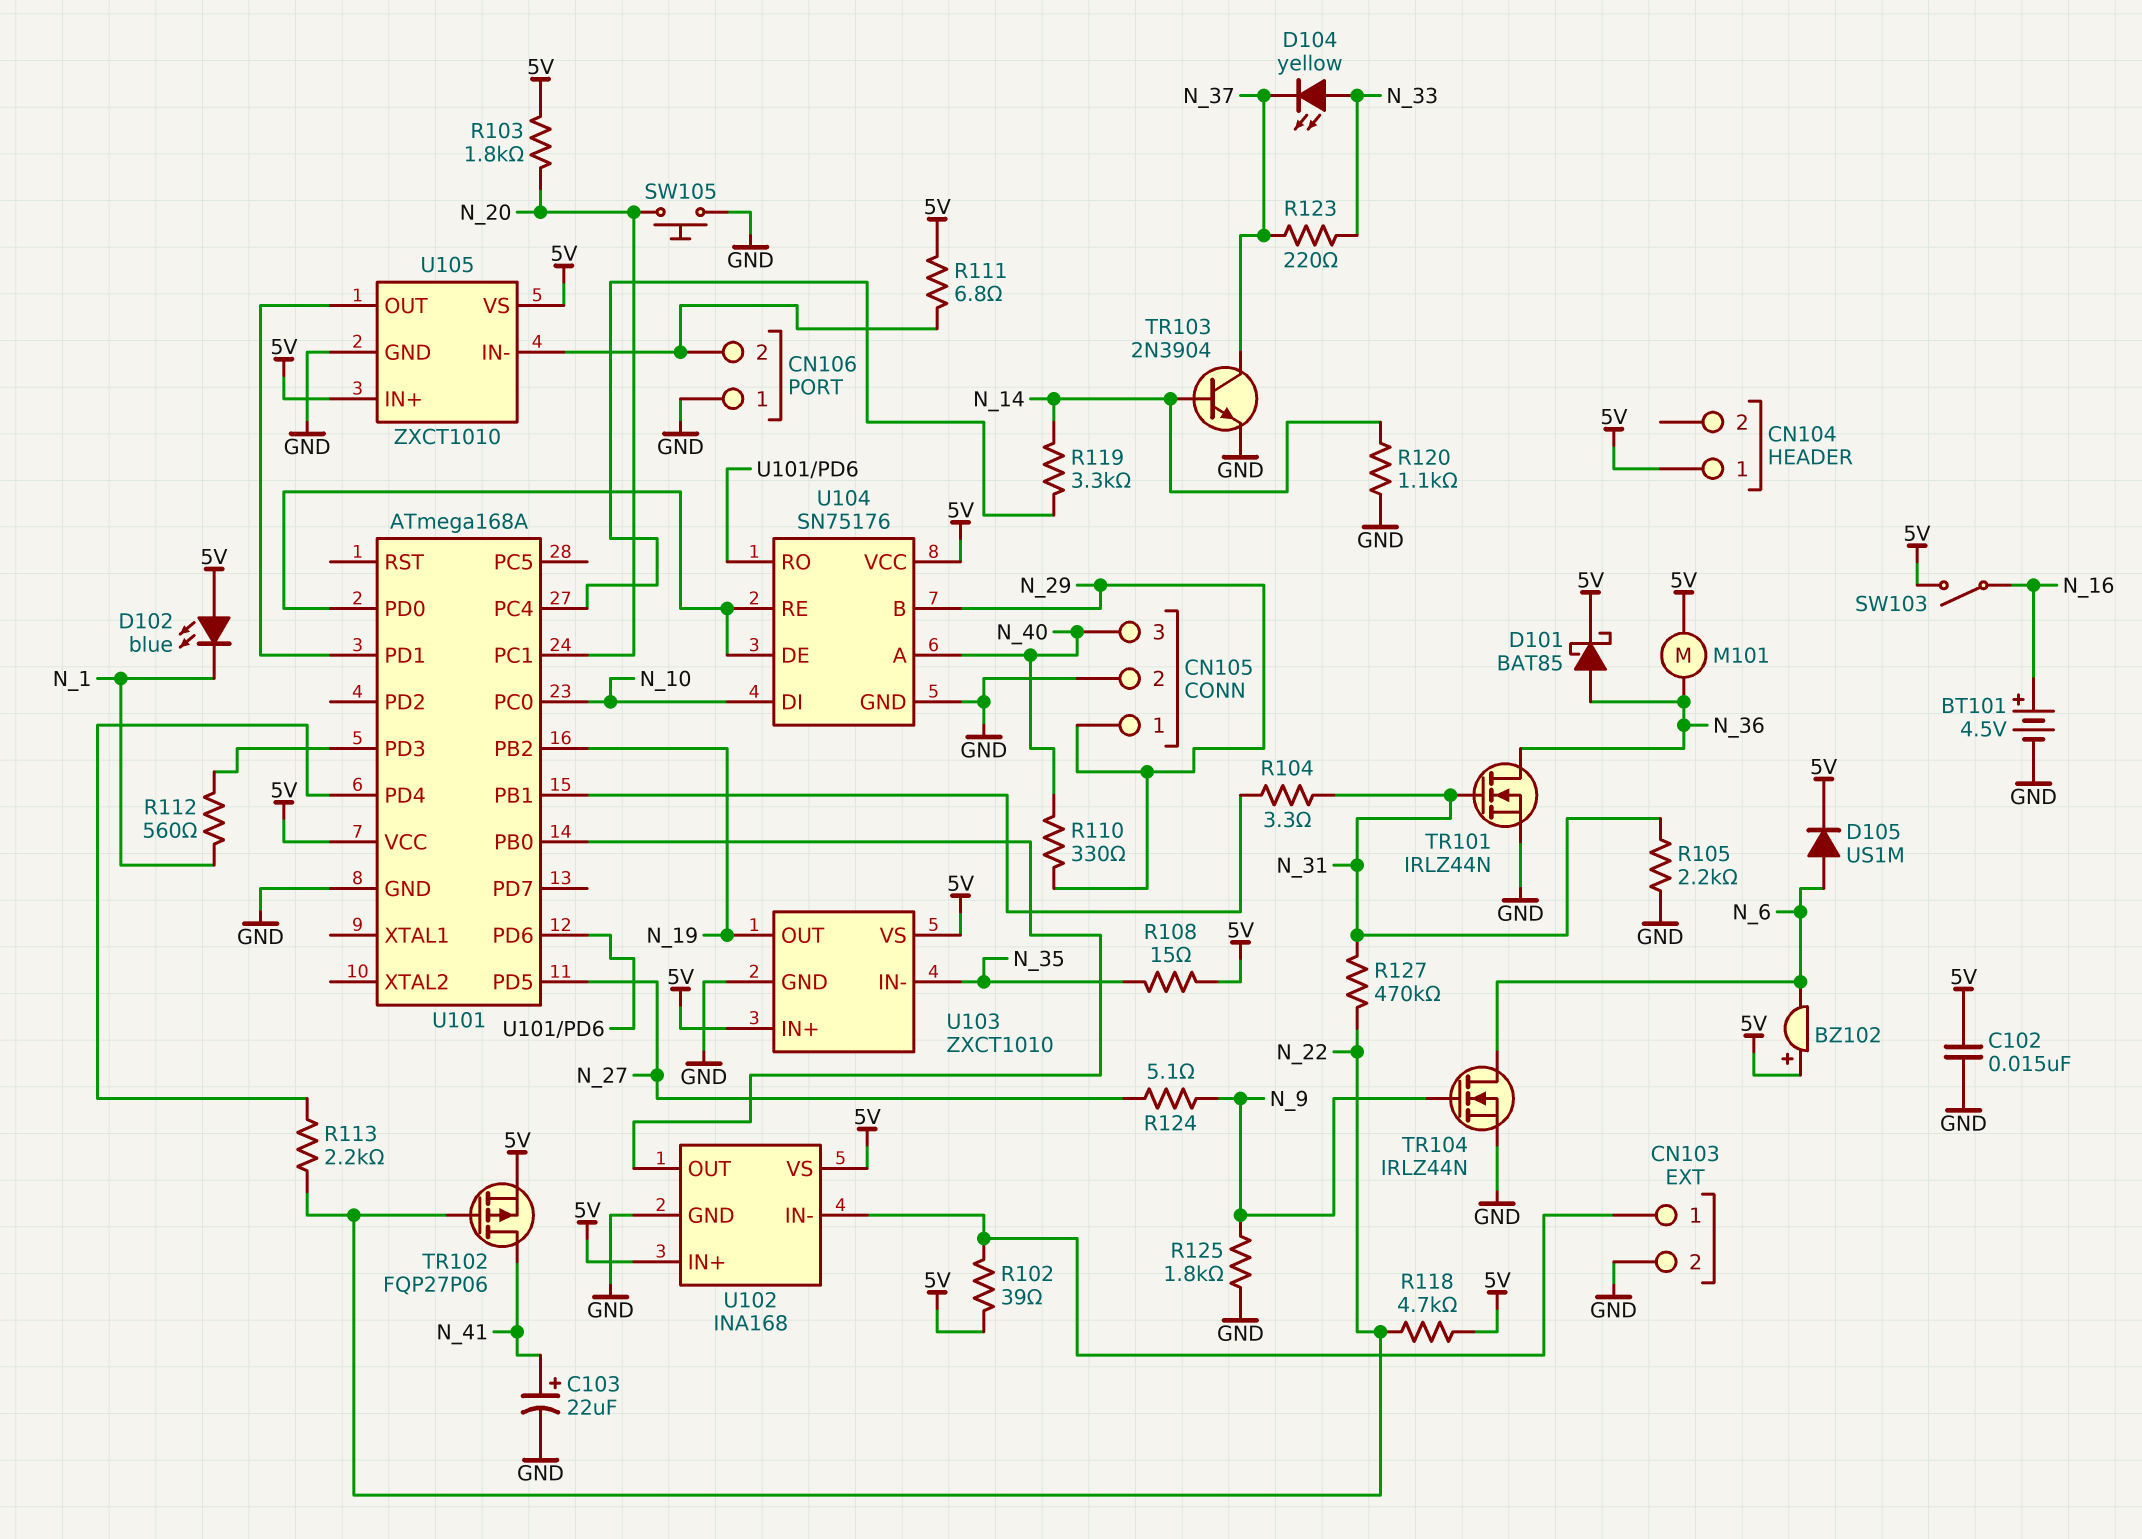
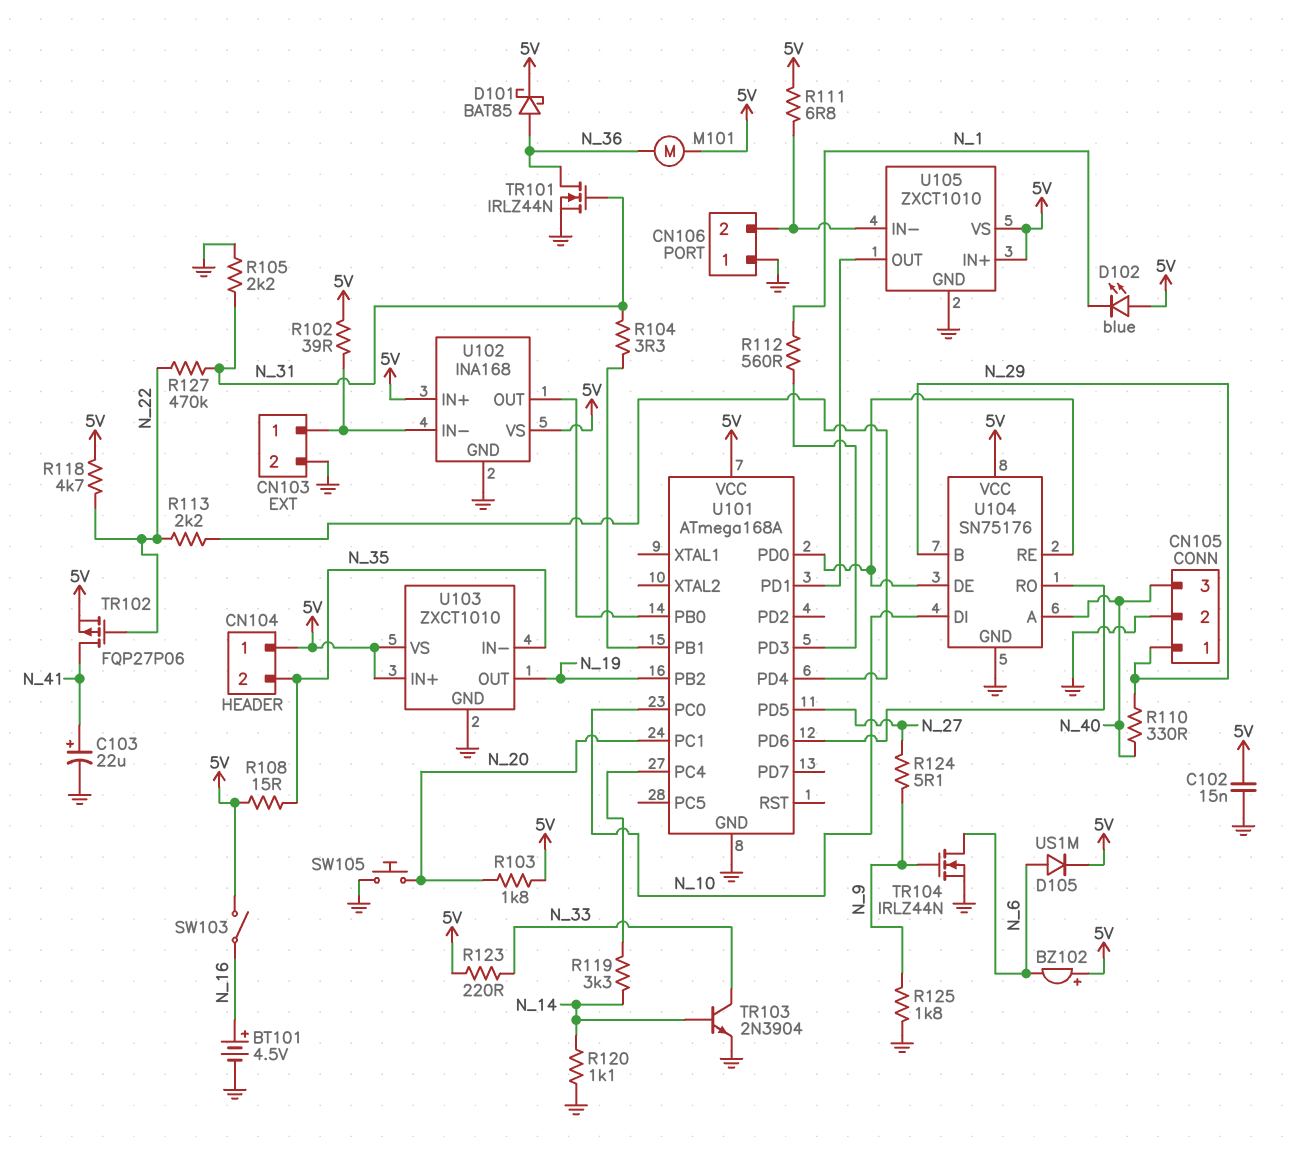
CN104 pin 2: none -> N_35
D104: LED yellow (A N_33, K N_37) -> none
R123: 220 (N_33, N_37) -> 220 (5V, N_33)
TR103: NPN 2N3904 (B N_14, C N_37, E GND) -> NPN 2N3904 (B N_14, C N_33, E GND)

